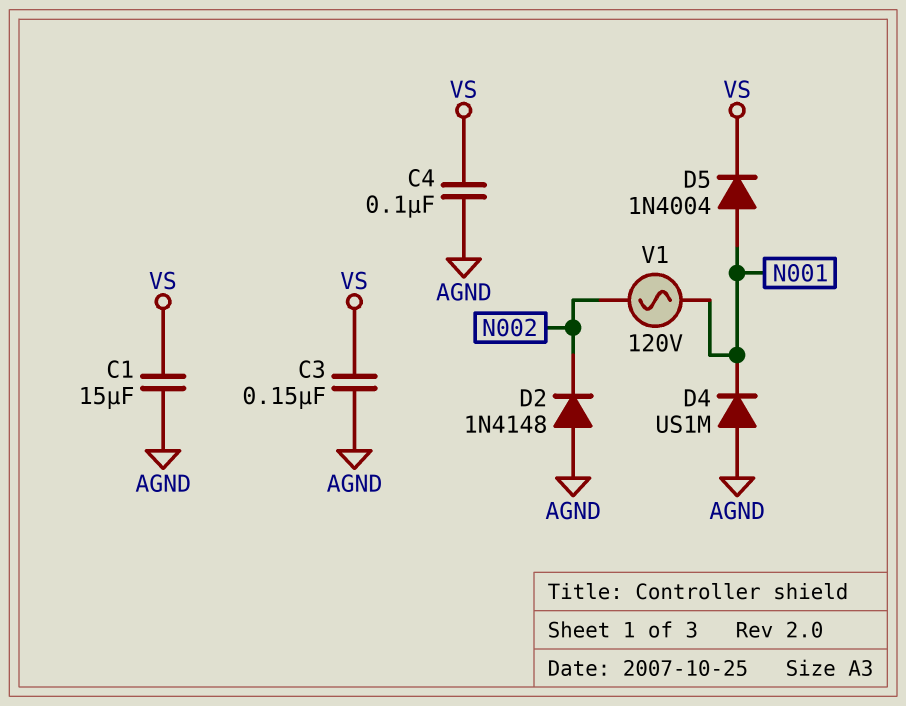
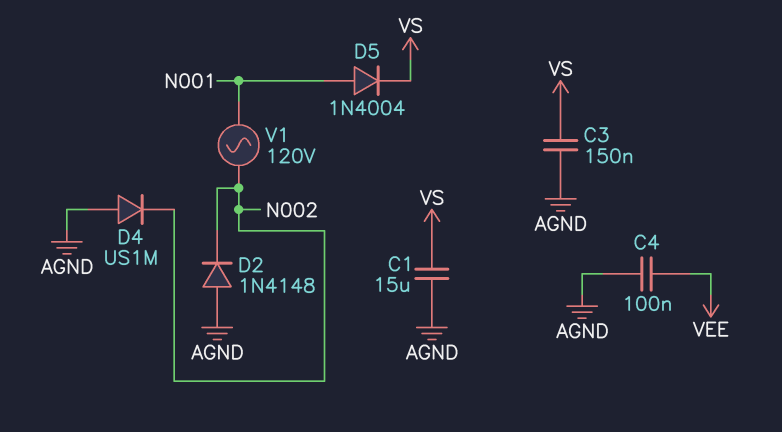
C4: 100nF (AGND, VS) -> 100nF (AGND, VEE)
D4: diode US1M (A AGND, K N001) -> diode US1M (A AGND, K N002)

